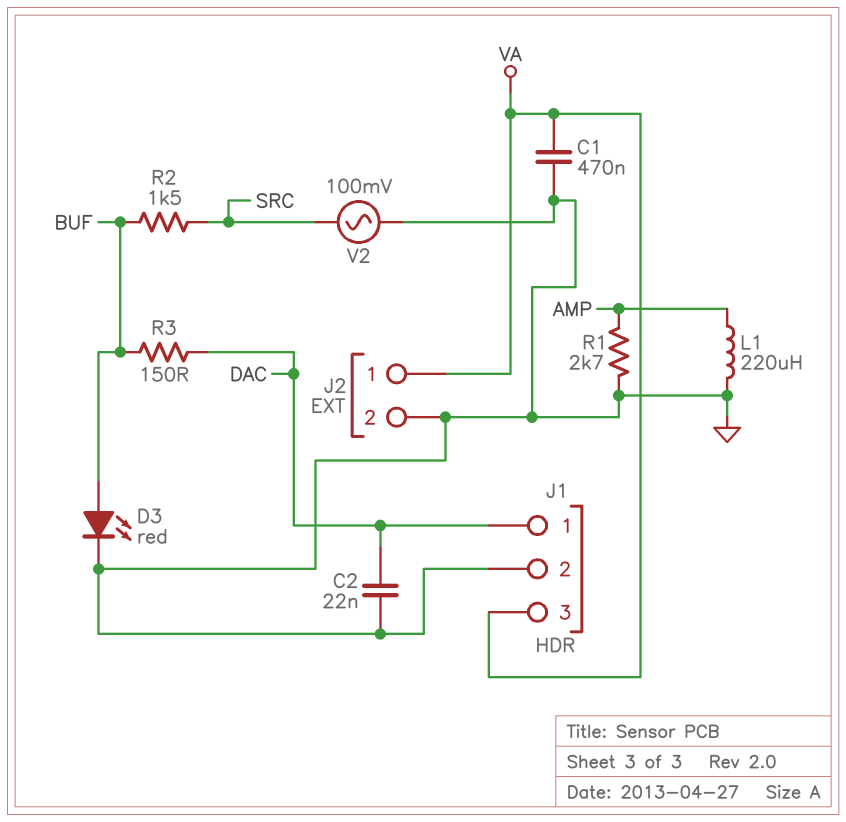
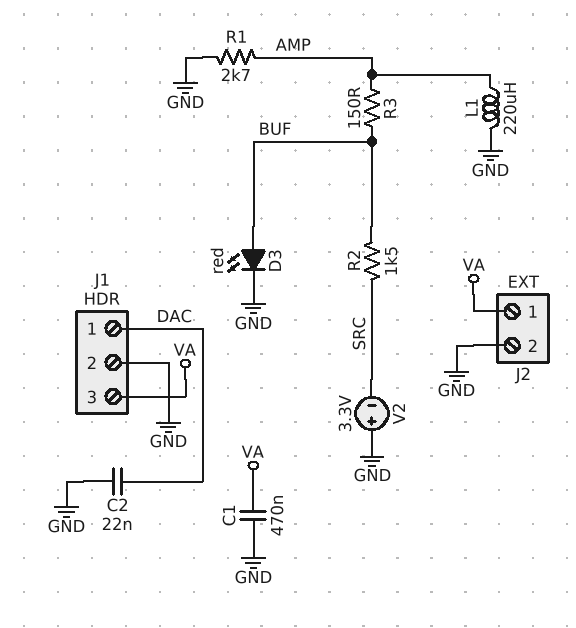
R3: 150 (BUF, DAC) -> 150 (AMP, BUF)
V2: AC 100mV (GND, SRC) -> 3.3V (plus GND, minus SRC)

